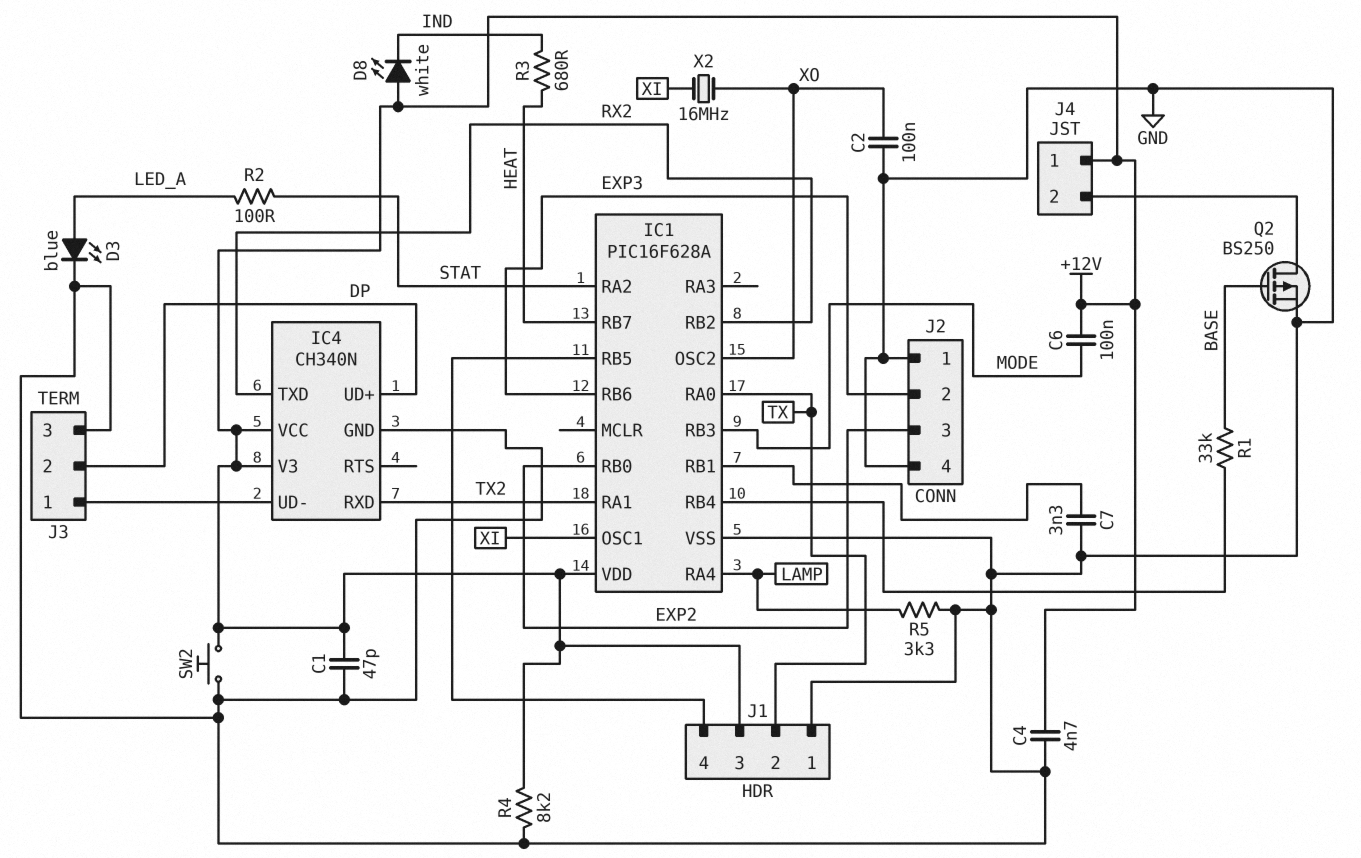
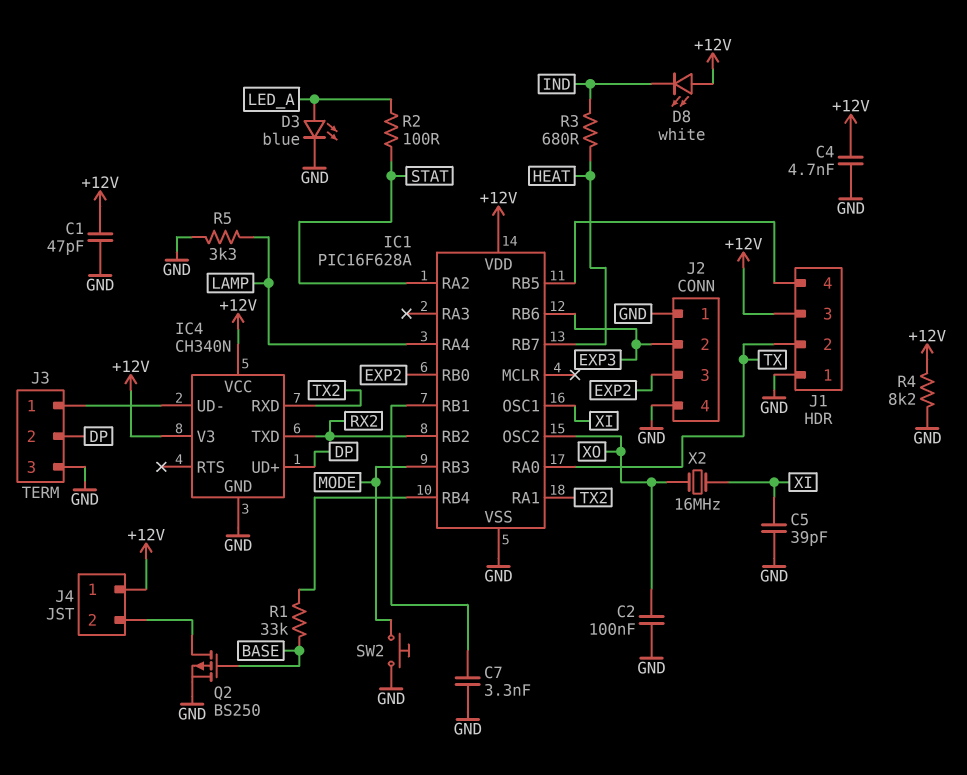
C5: none -> 39pF (GND, XI)
C6: 100nF (+12V, MODE) -> none
SW2: button (+12V, GND) -> button (GND, MODE)

